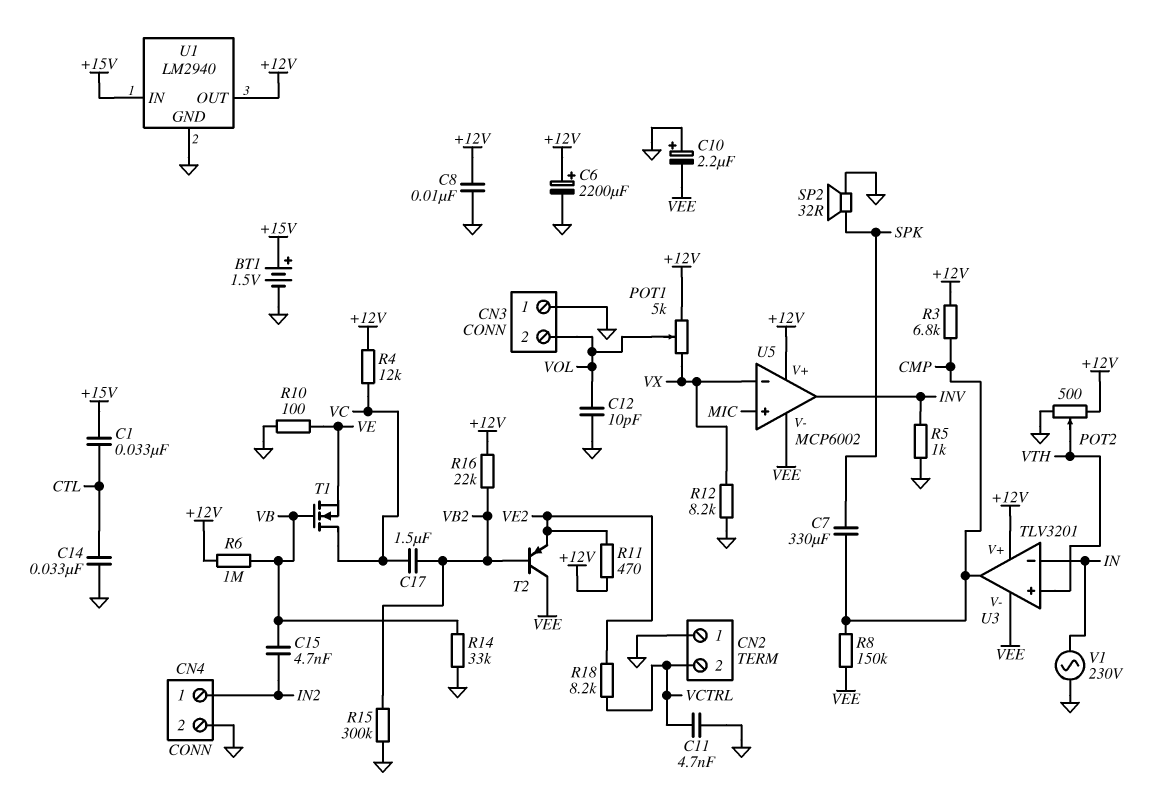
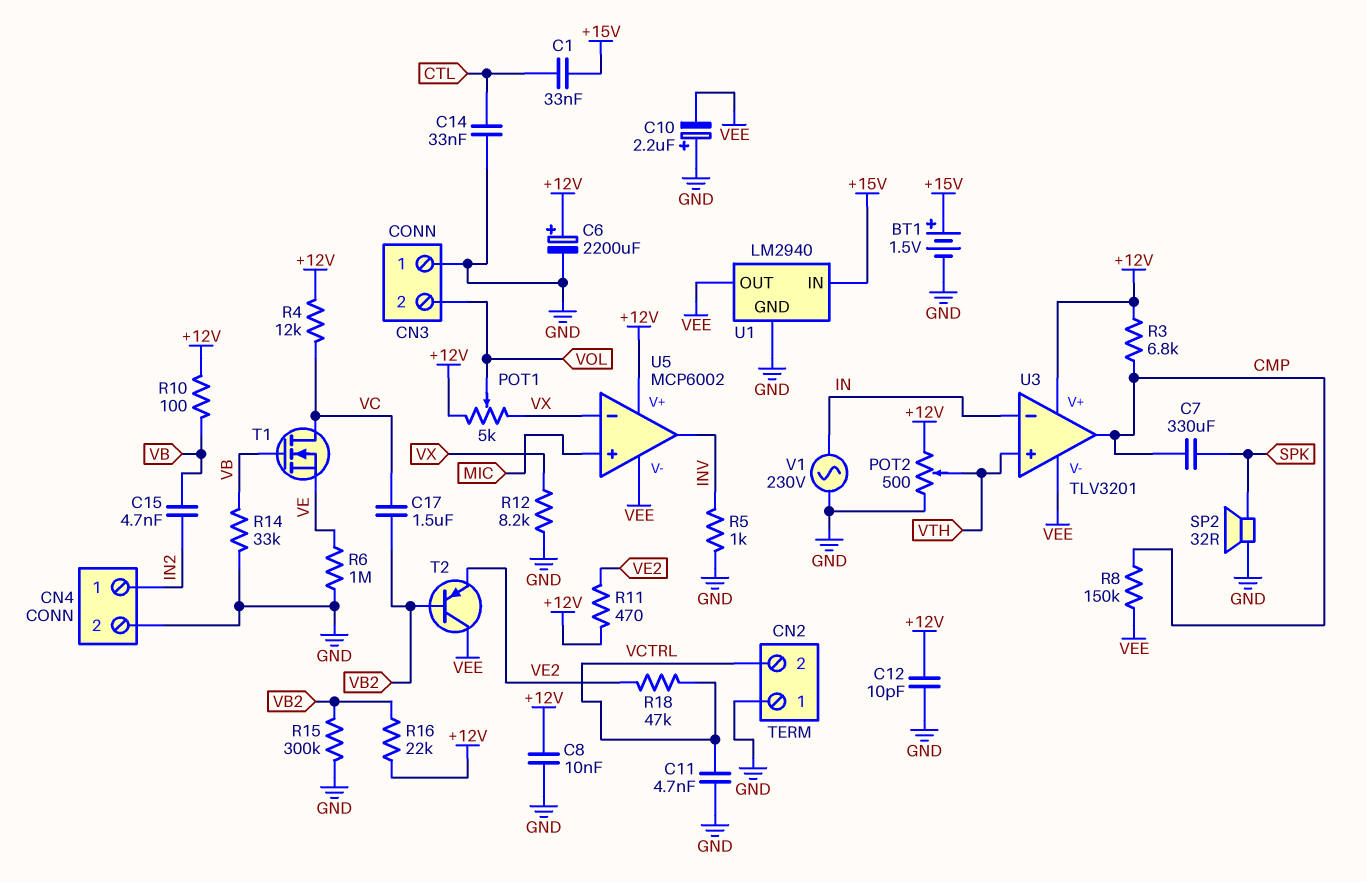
C12: 10pF (GND, VOL) -> 10pF (+12V, GND)
R6: 1M (+12V, VB) -> 1M (GND, VE)
R10: 100 (GND, VE) -> 100 (+12V, VB)
R18: 8.2k (VCTRL, VE2) -> 47k (VCTRL, VE2)
U1 pin OUT: +12V -> VEE

